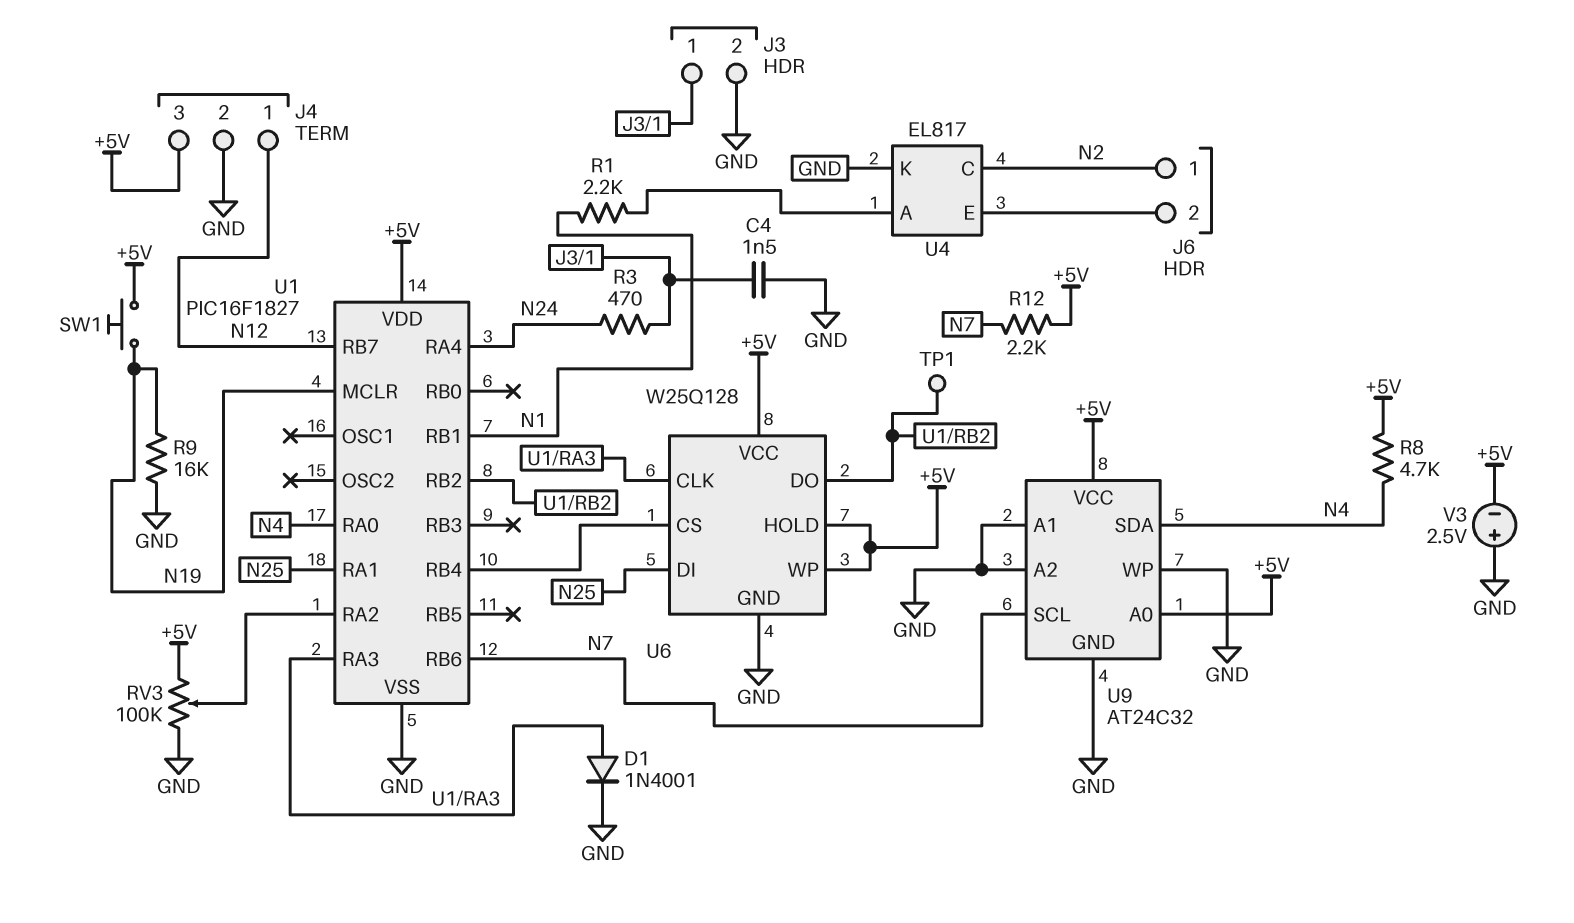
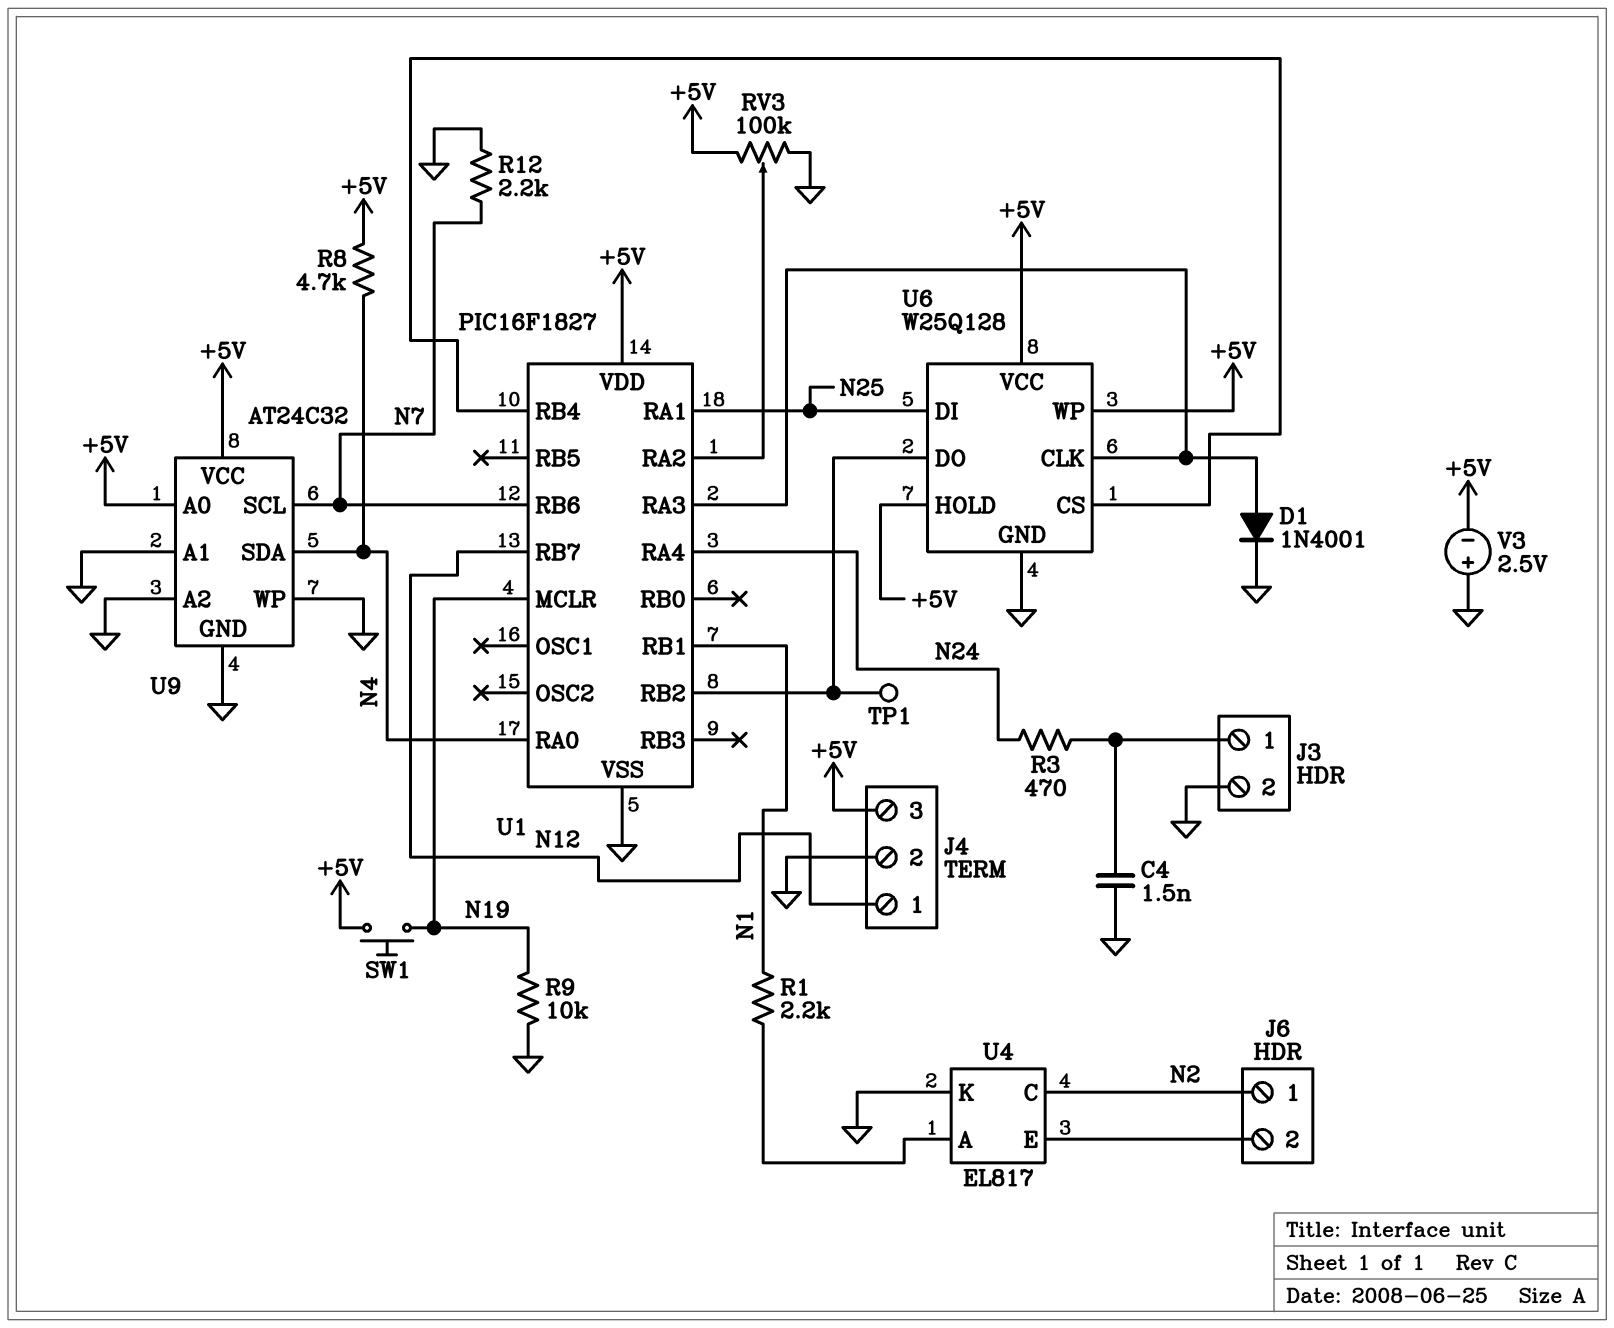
R9: 16k (GND, N19) -> 10k (GND, N19)
R12: 2.2k (+5V, N7) -> 2.2k (GND, N7)

